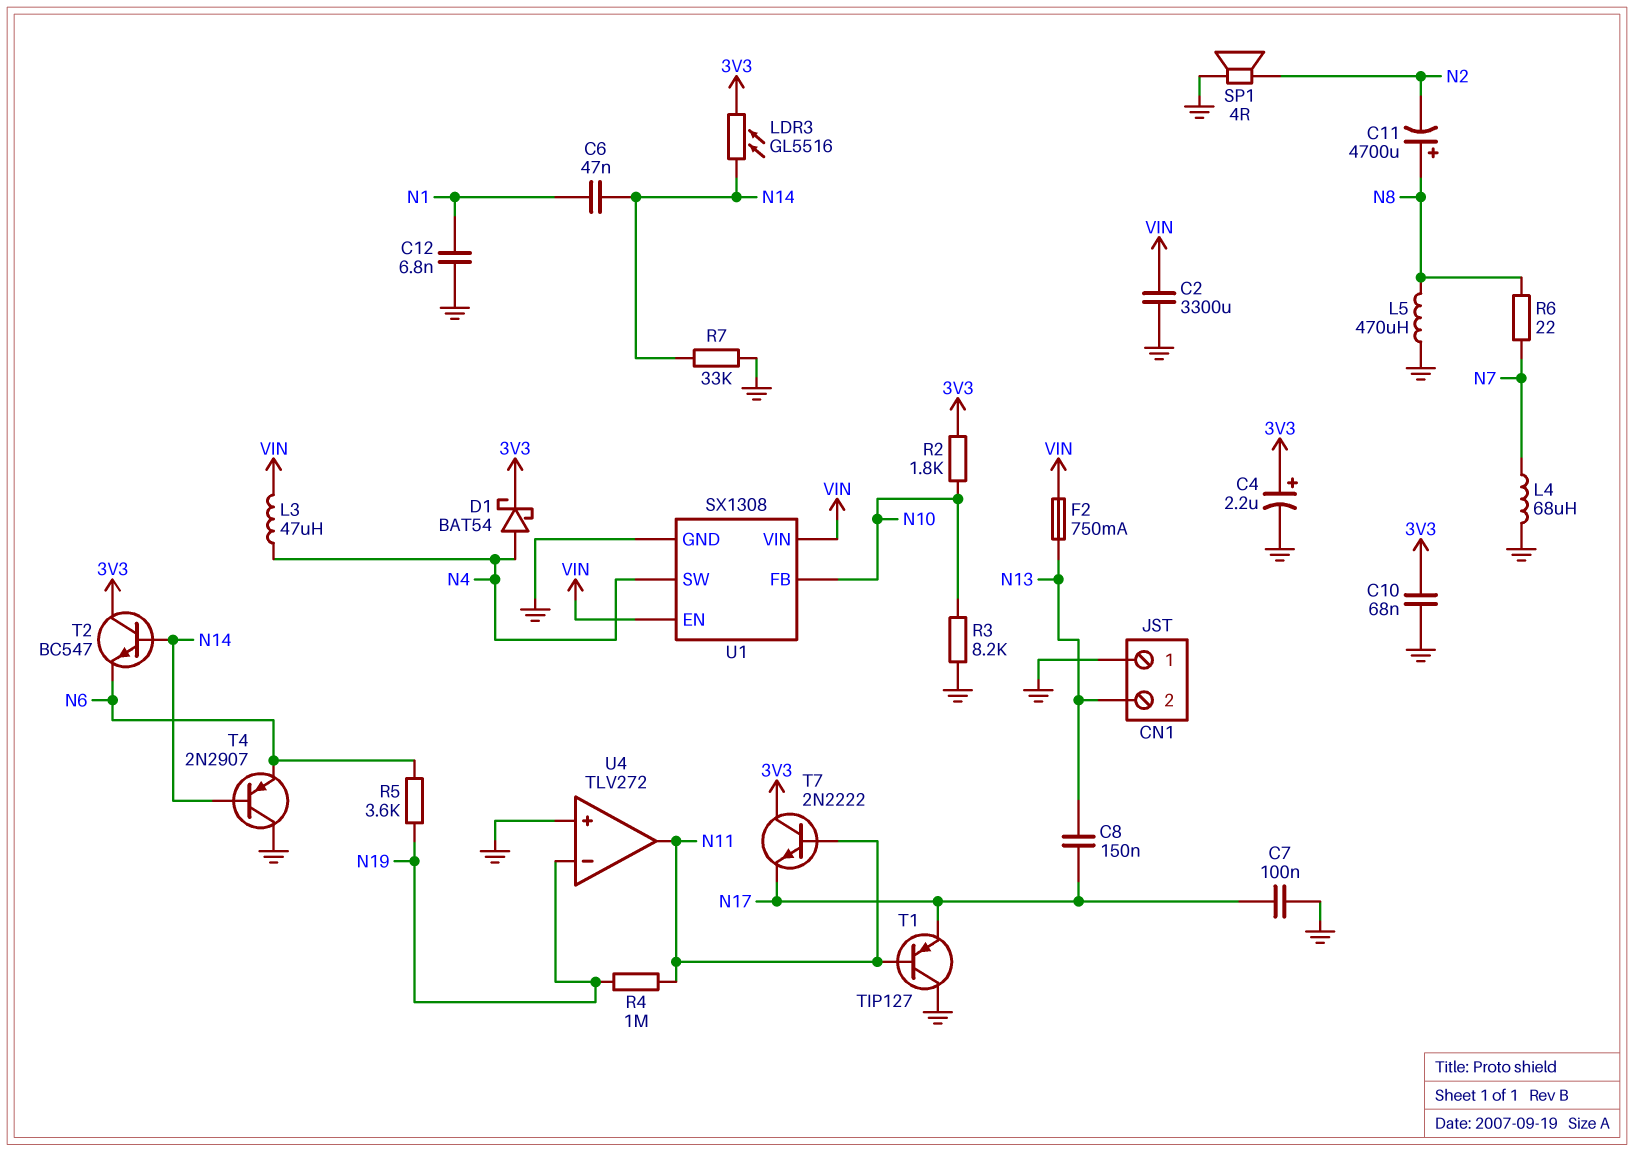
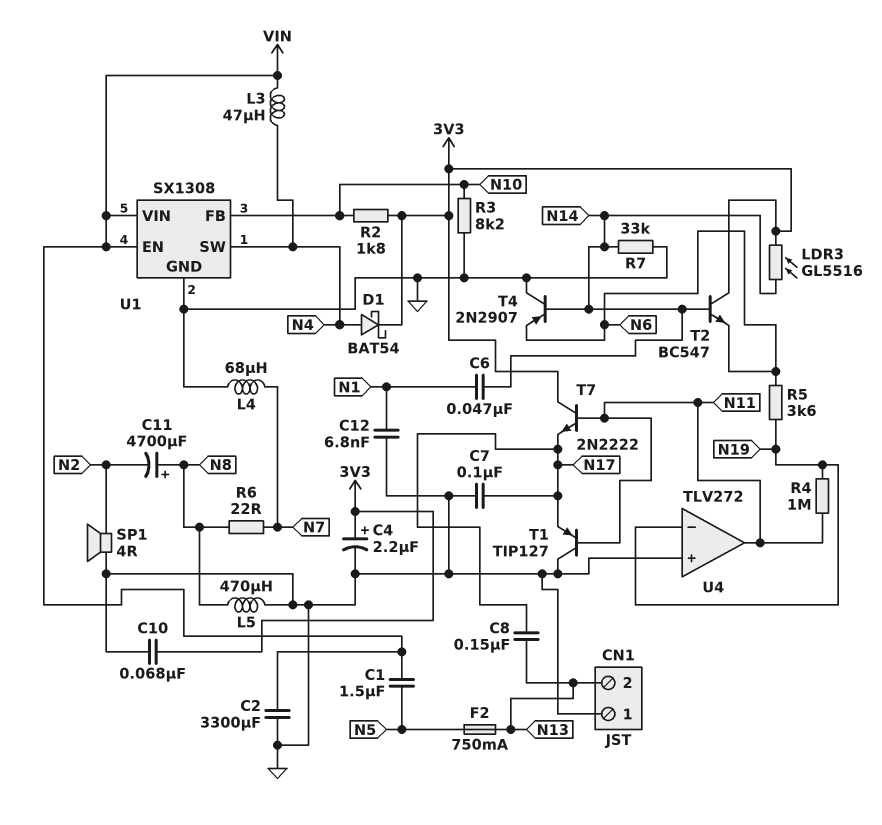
C1: none -> 1.5uF (N5, VIN)
F2: 750mA (N13, VIN) -> 750mA (N5, N13)

